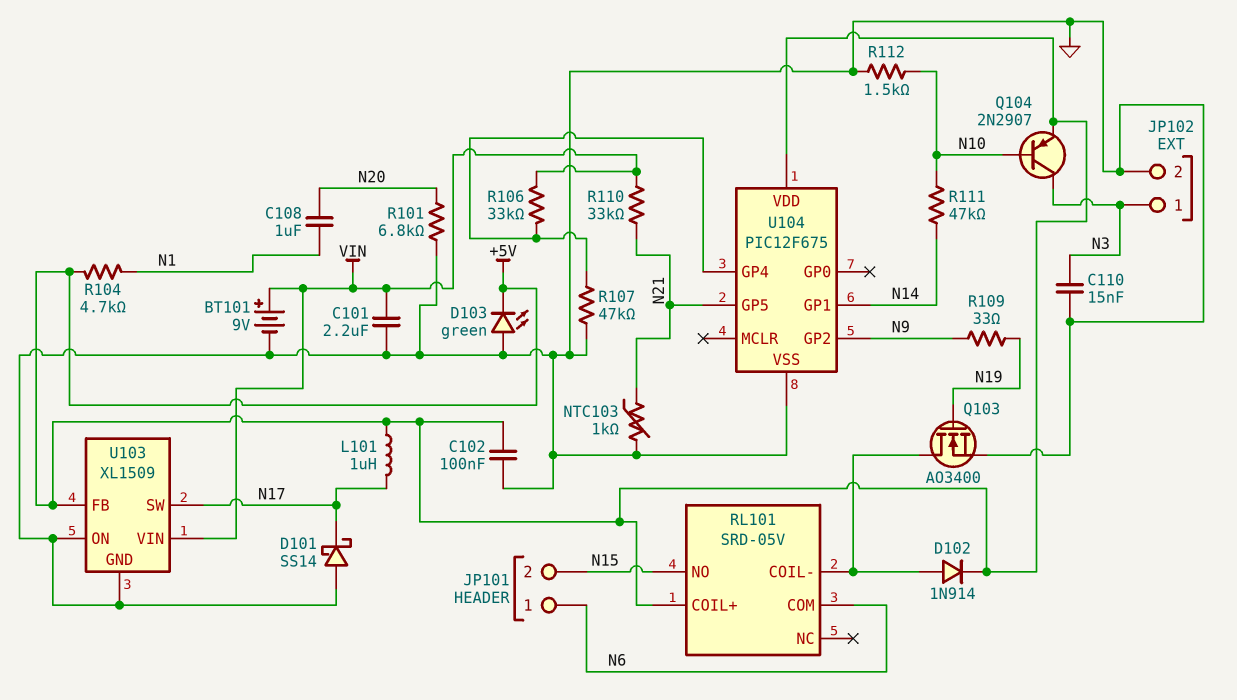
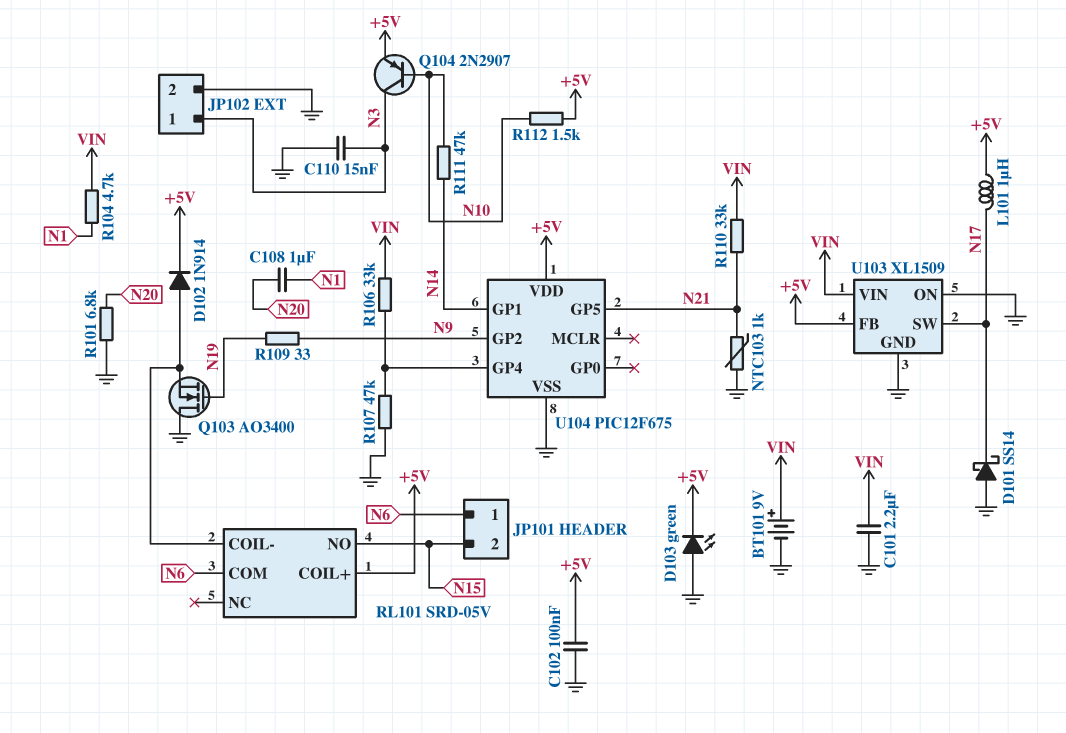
Q103: NMOS AO3400 (G N19, D RL101/COIL-, S GND) -> NMOS AO3400 (G N19, D GND, S RL101/COIL-)
R104: 4.7k (+5V, N1) -> 4.7k (N1, VIN)
R112: 1.5k (GND, N10) -> 1.5k (+5V, N10)

